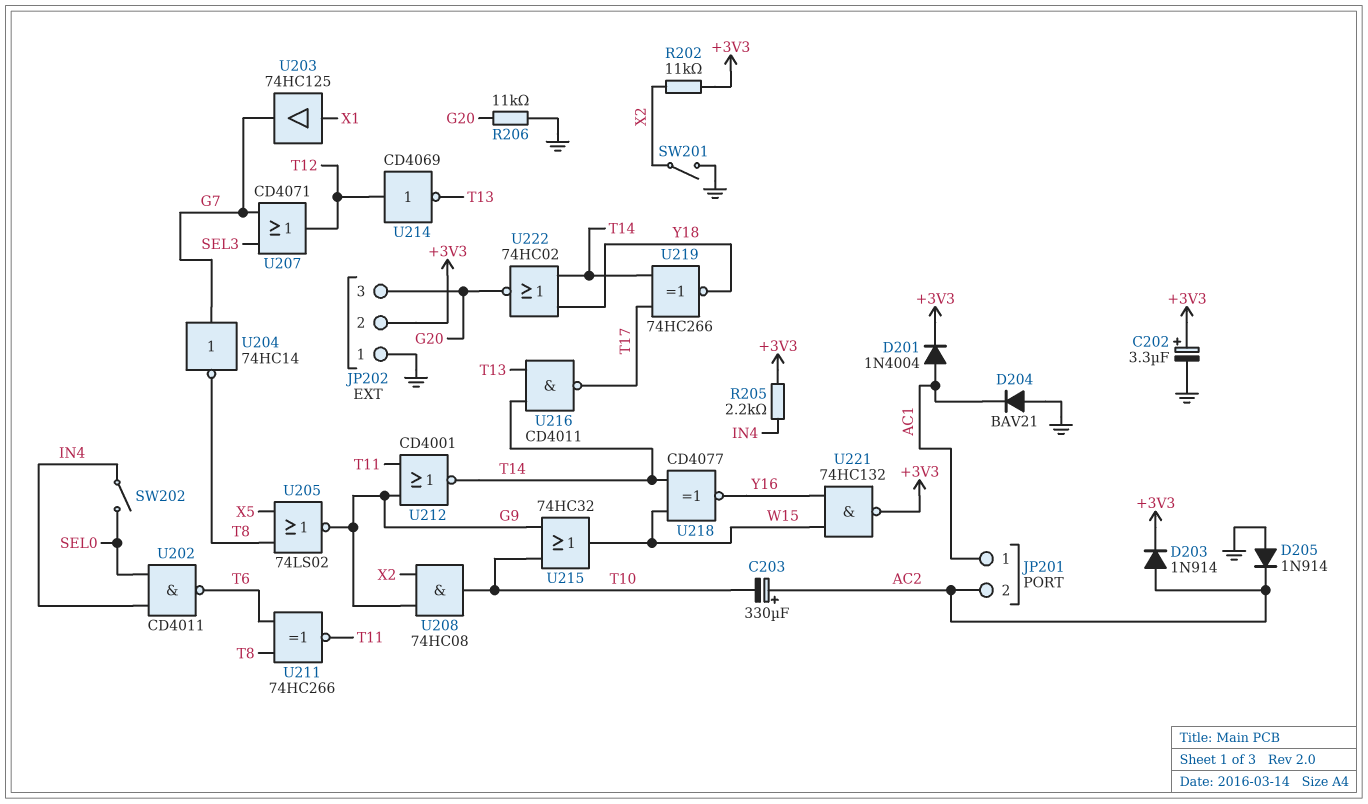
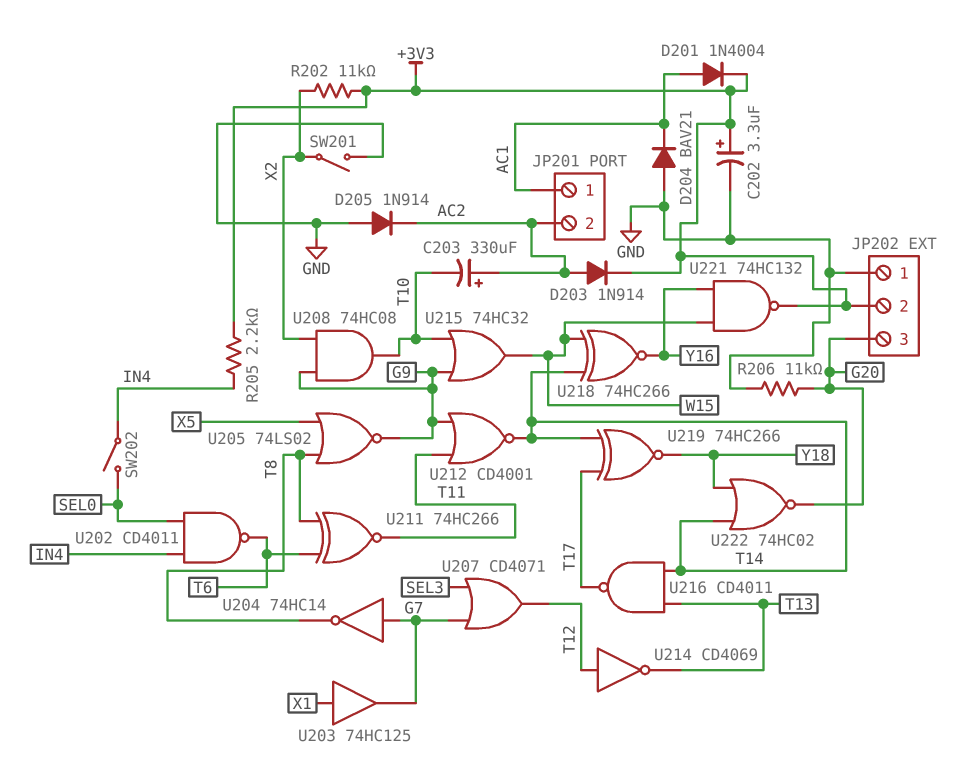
U218: XNOR CD4077 (in T14, in W15, out Y16) -> XNOR 74HC266 (in T14, in W15, out Y16)

